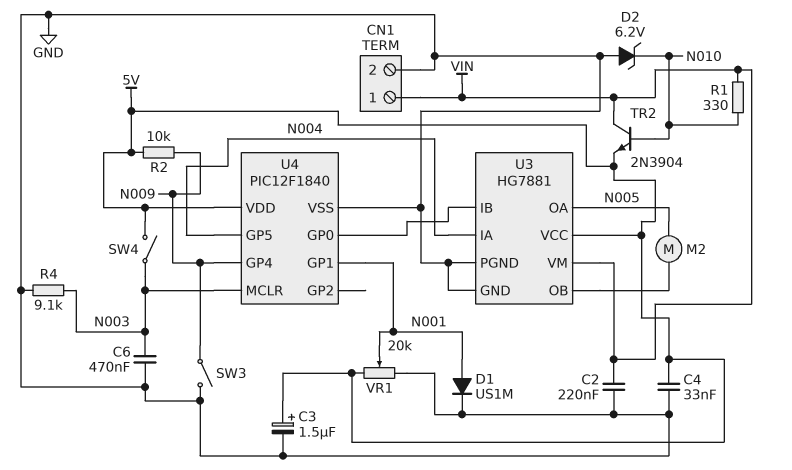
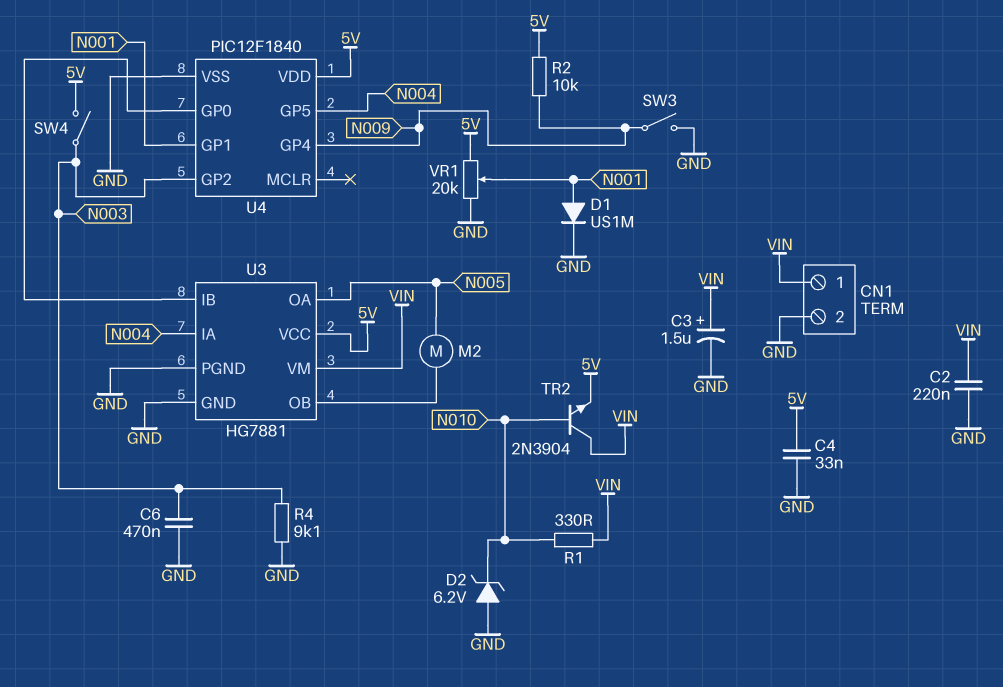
C3: 1.5uF (plus 5V, minus GND) -> 1.5uF (plus VIN, minus GND)
U4 pin GP2: none -> N003
U4 pin MCLR: N003 -> none

